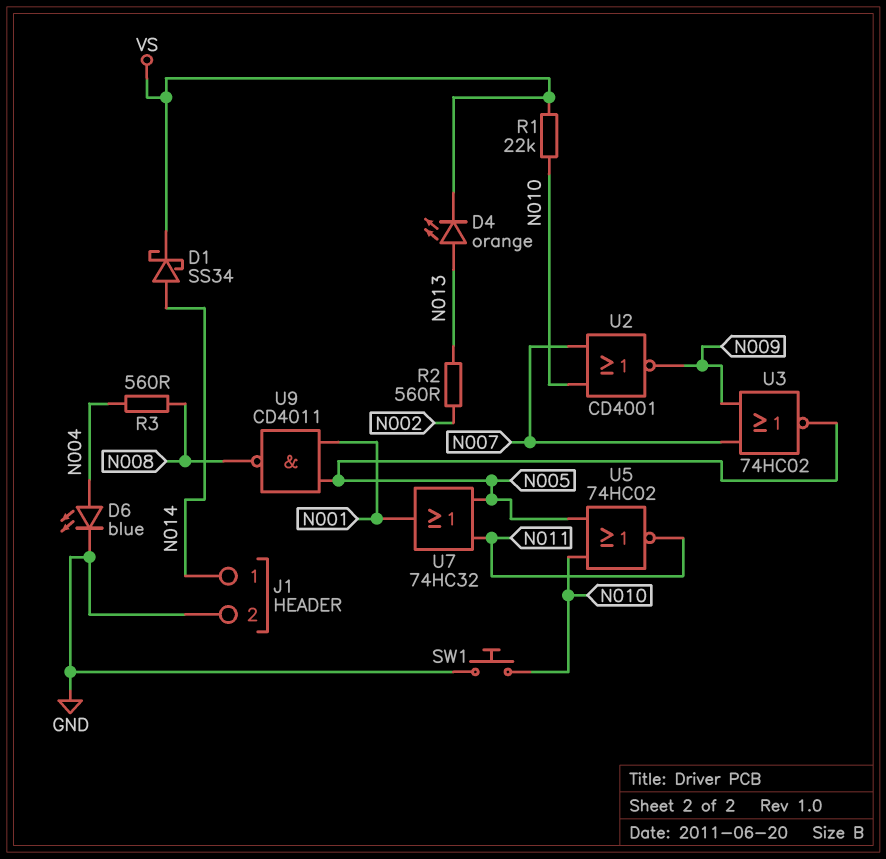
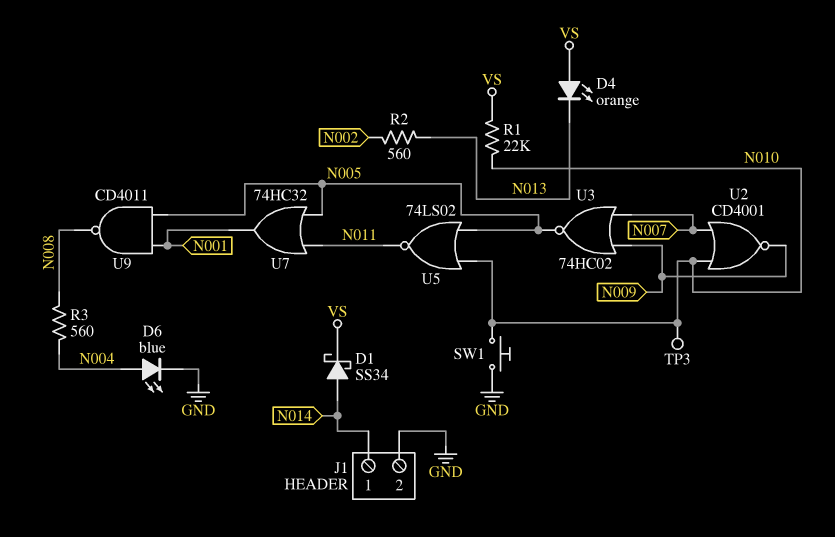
D4: LED orange (A N013, K VS) -> LED orange (A VS, K N013)
TP3: none -> test point (N010)
U5: NOR 74HC02 (in N005, in N010, out N011) -> NOR 74LS02 (in N005, in N010, out N011)

